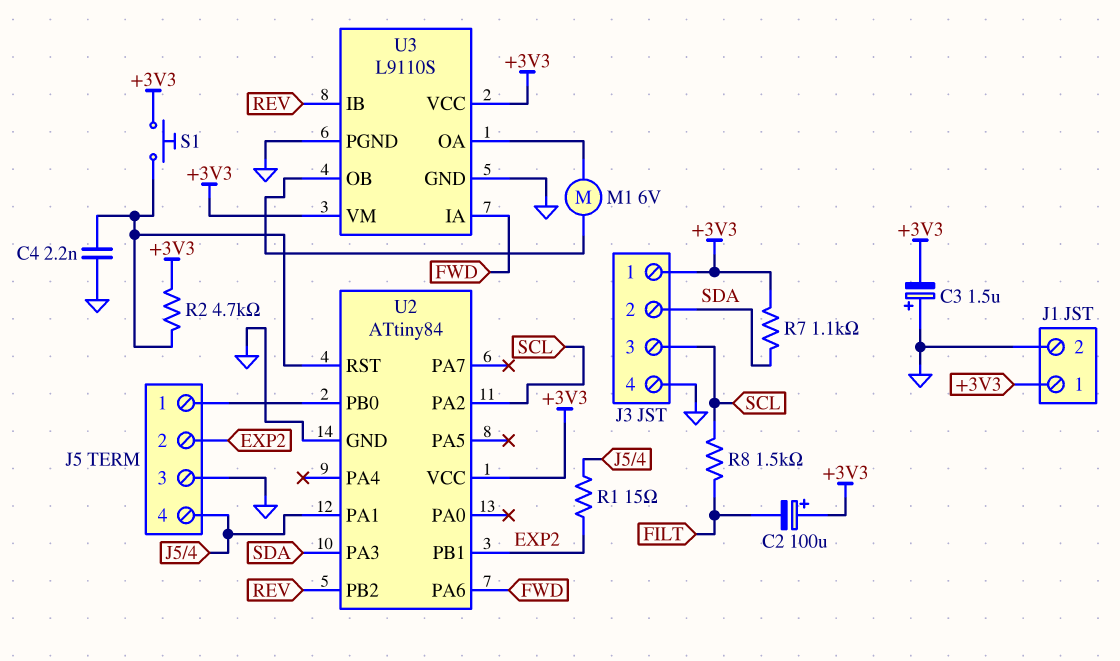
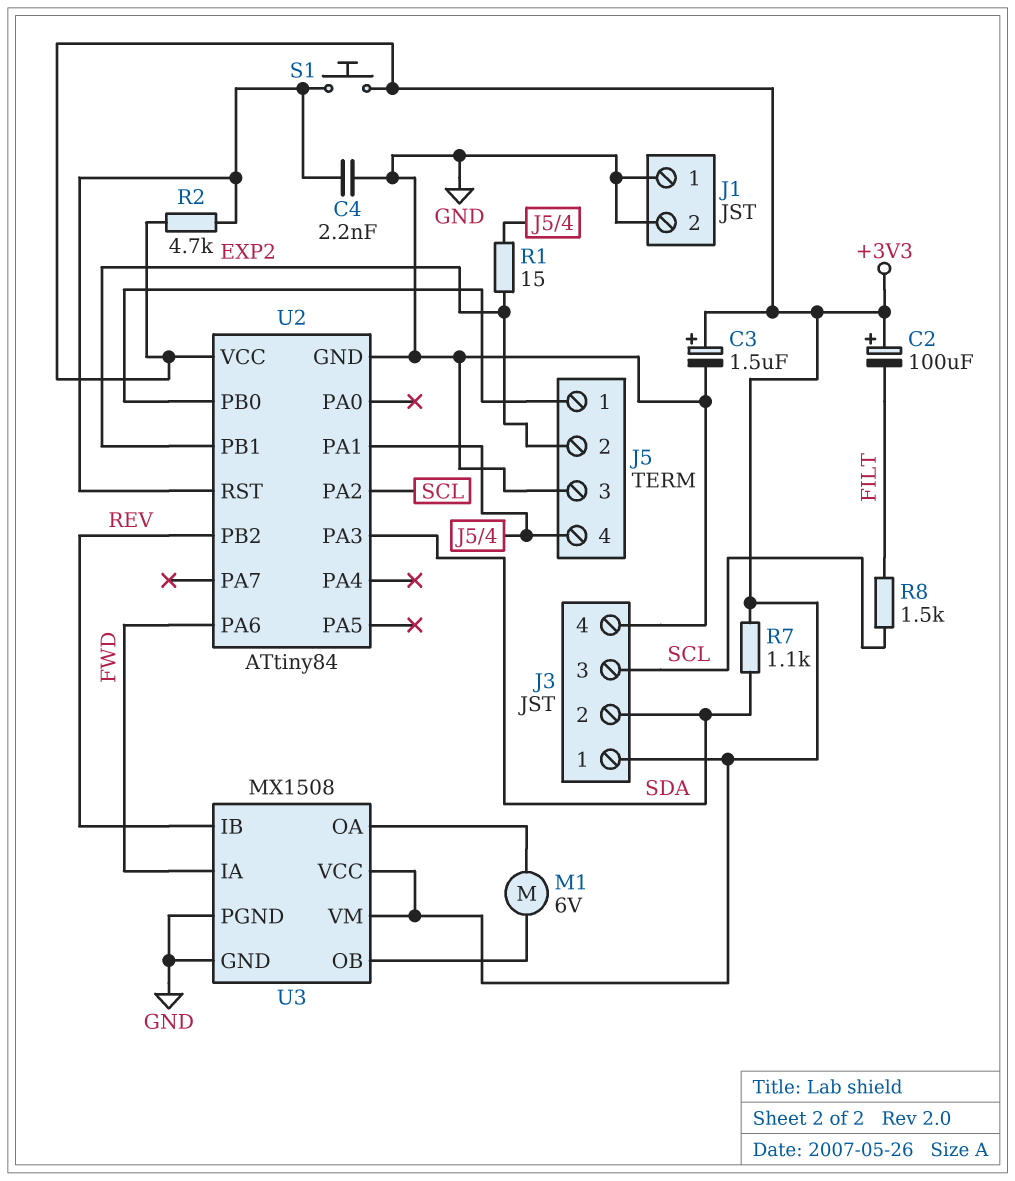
C3: 1.5uF (plus GND, minus +3V3) -> 1.5uF (plus +3V3, minus GND)
J1 pin 1: +3V3 -> GND
U3: L9110S -> MX1508

